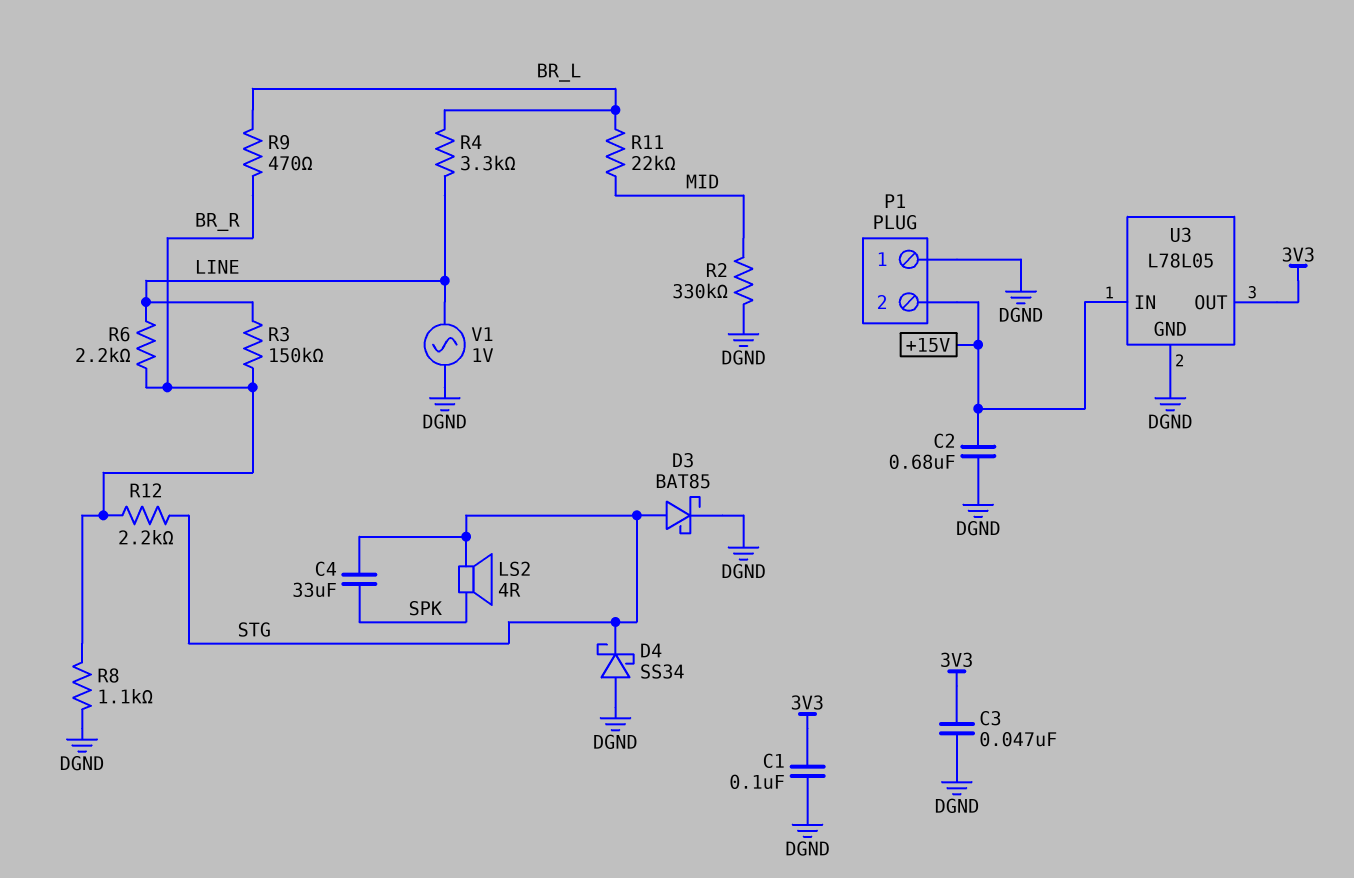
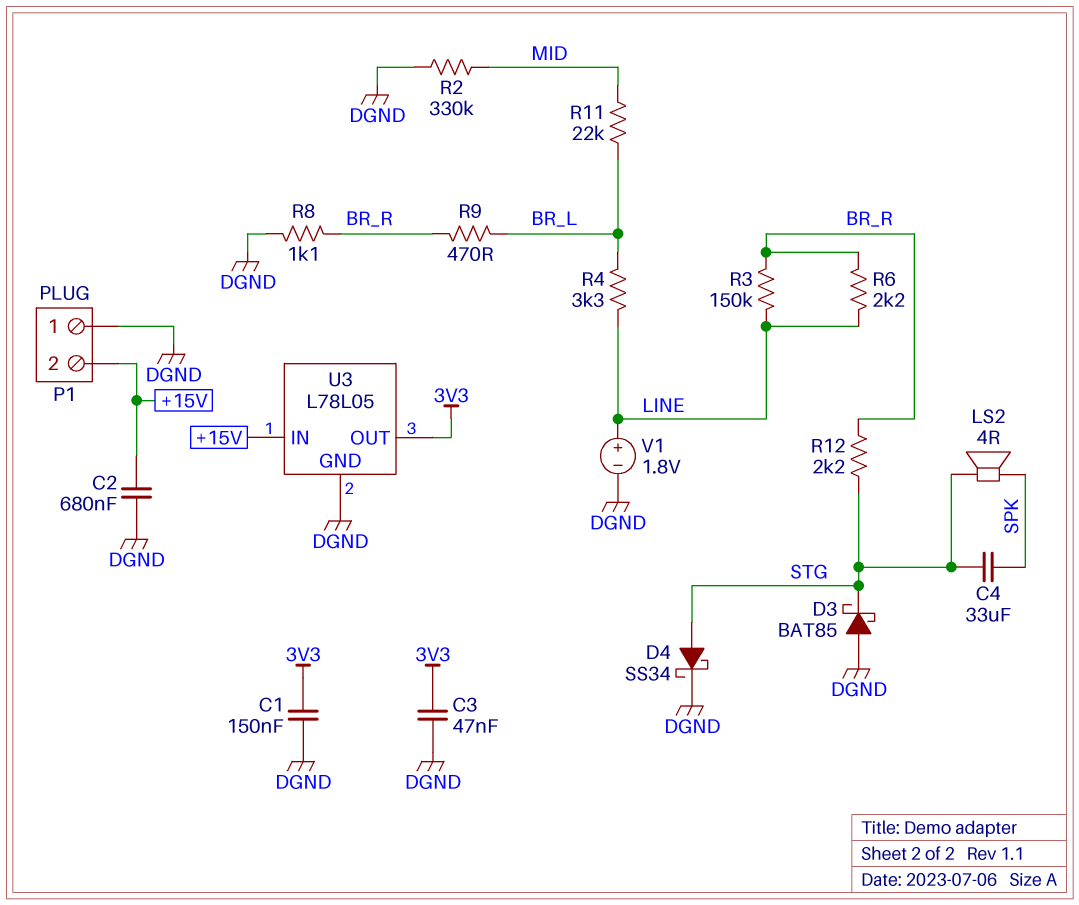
C1: 100nF (3V3, DGND) -> 150nF (3V3, DGND)
D3: schottky BAT85 (A STG, K DGND) -> schottky BAT85 (A DGND, K STG)
D4: schottky SS34 (A DGND, K STG) -> schottky SS34 (A STG, K DGND)
V1: AC 1V (DGND, LINE) -> 1.8V (plus LINE, minus DGND)

